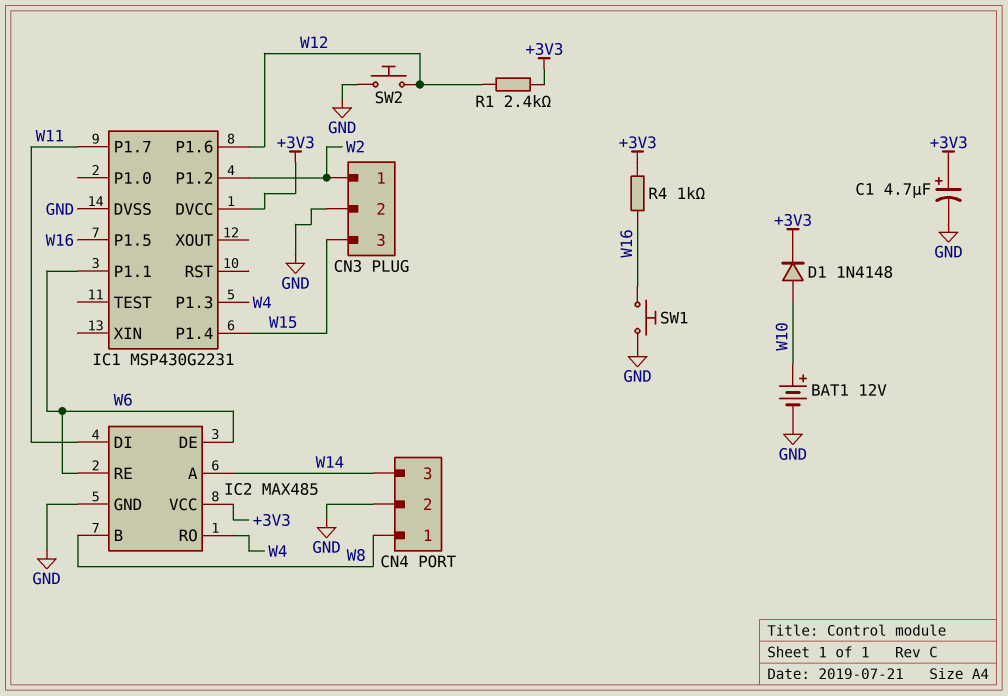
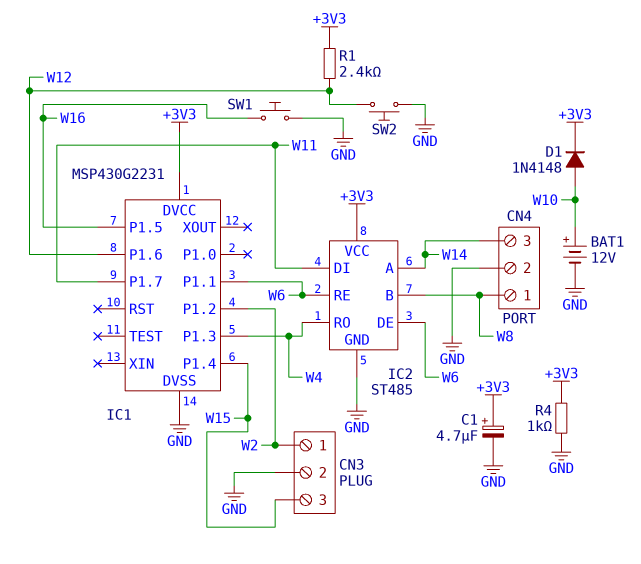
IC2: MAX485 -> ST485
R4: 1k (+3V3, W16) -> 1k (+3V3, GND)

